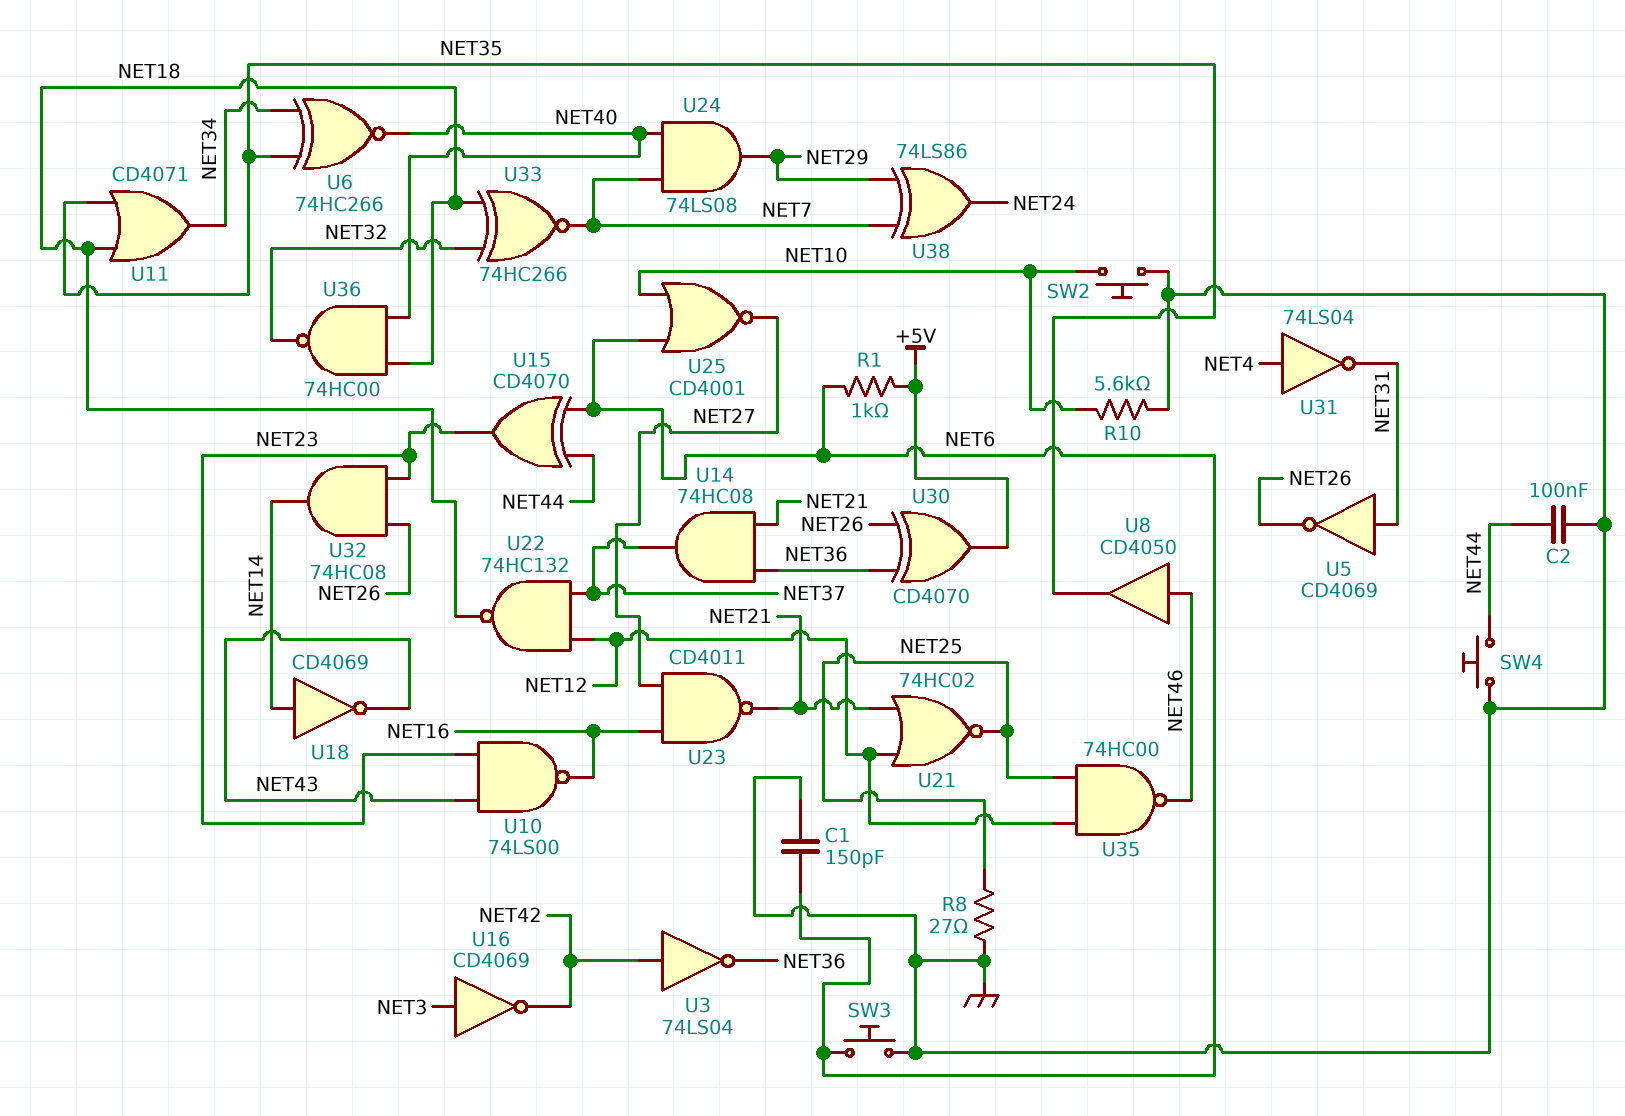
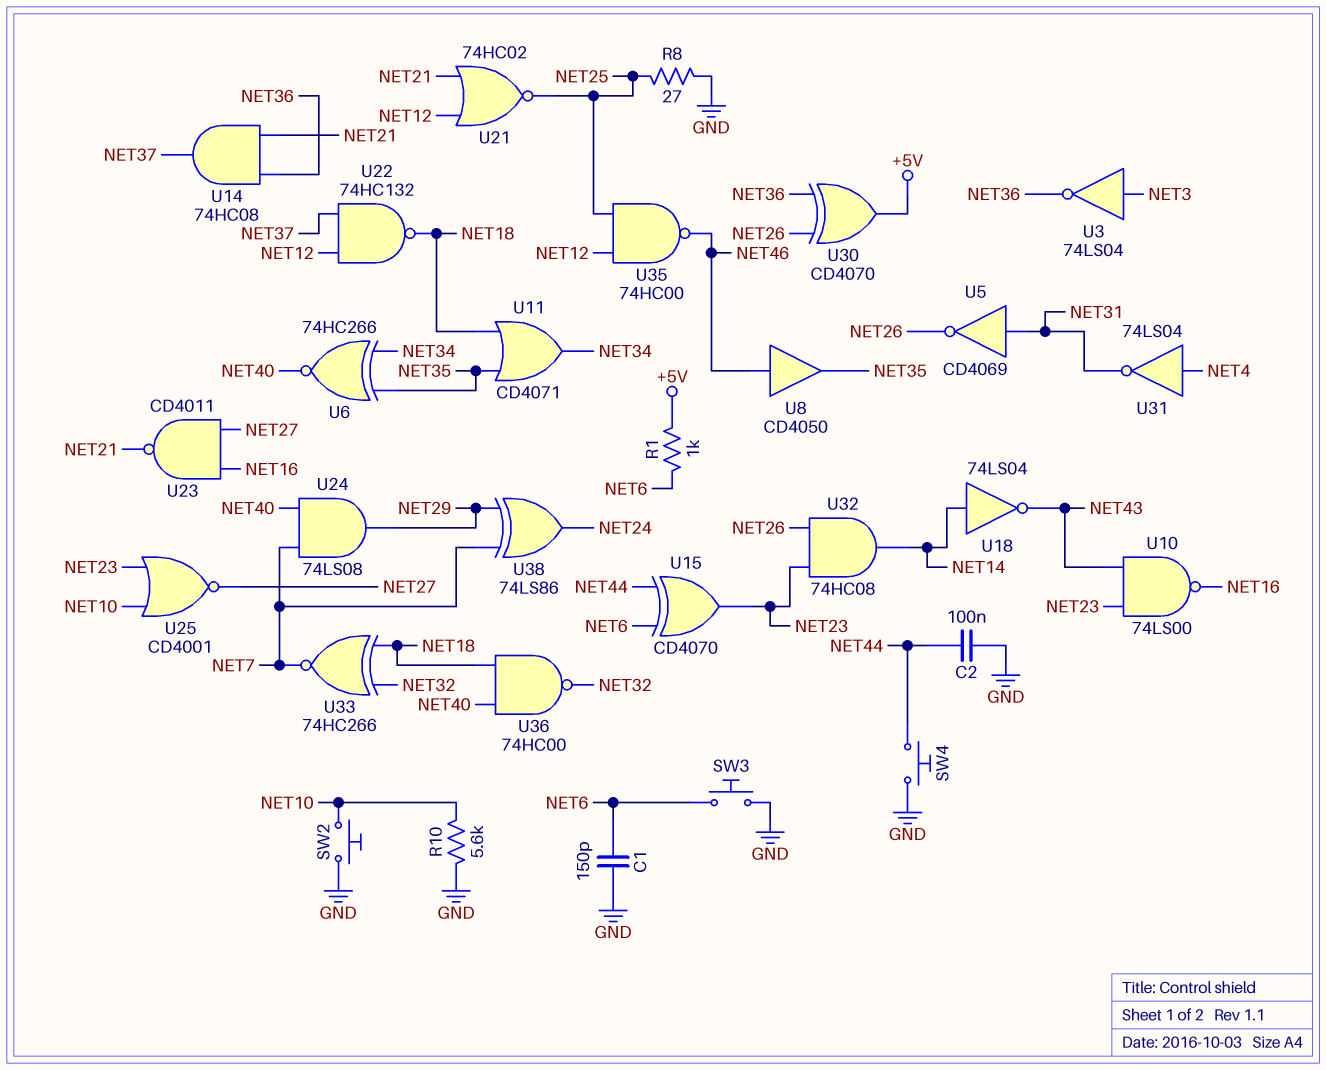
U3: NOT 74LS04 (in NET42, out NET36) -> NOT 74LS04 (in NET3, out NET36)
U16: NOT CD4069 (in NET3, out NET42) -> none
U18: NOT CD4069 (in NET14, out NET43) -> NOT 74LS04 (in NET14, out NET43)
U25: NOR CD4001 (in NET6, in NET10, out NET27) -> NOR CD4001 (in NET10, in NET23, out NET27)

